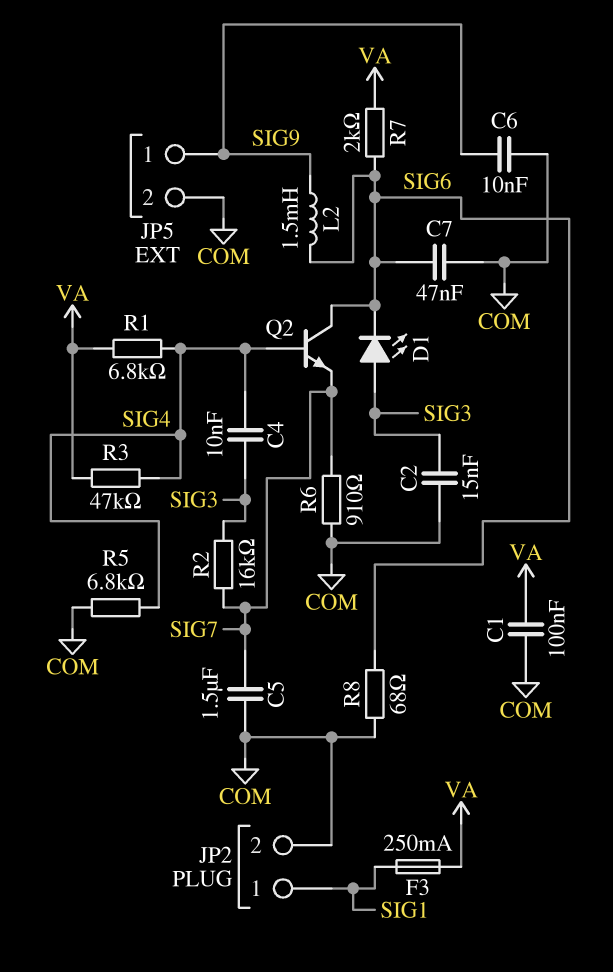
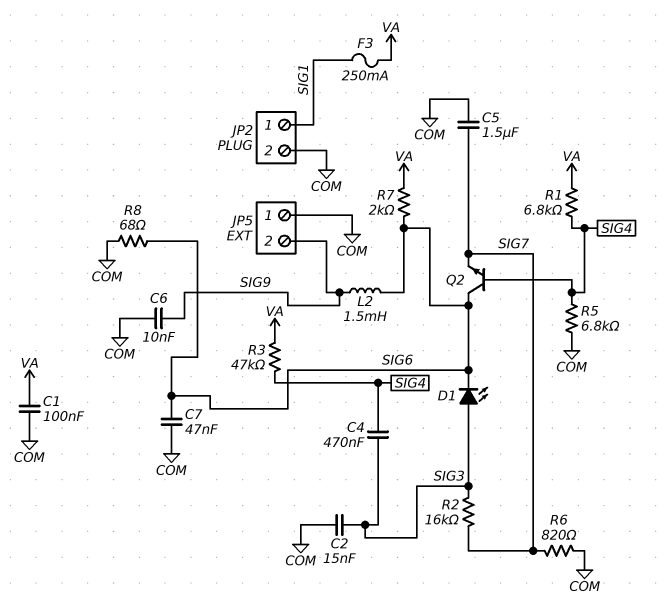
C4: 10nF (SIG3, SIG4) -> 470nF (SIG3, SIG4)
JP5 pin 1: SIG9 -> COM
JP5 pin 2: COM -> SIG9
R6: 910 (COM, SIG7) -> 820 (COM, SIG7)

